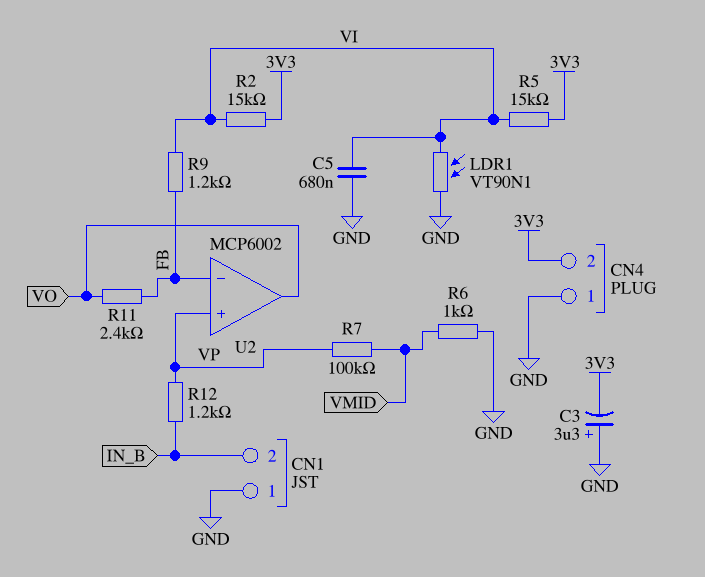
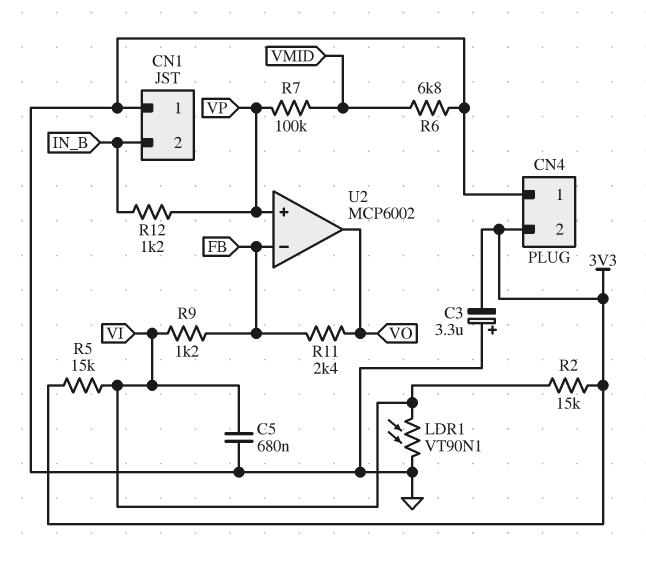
R6: 1k (GND, VMID) -> 6.8k (GND, VMID)

